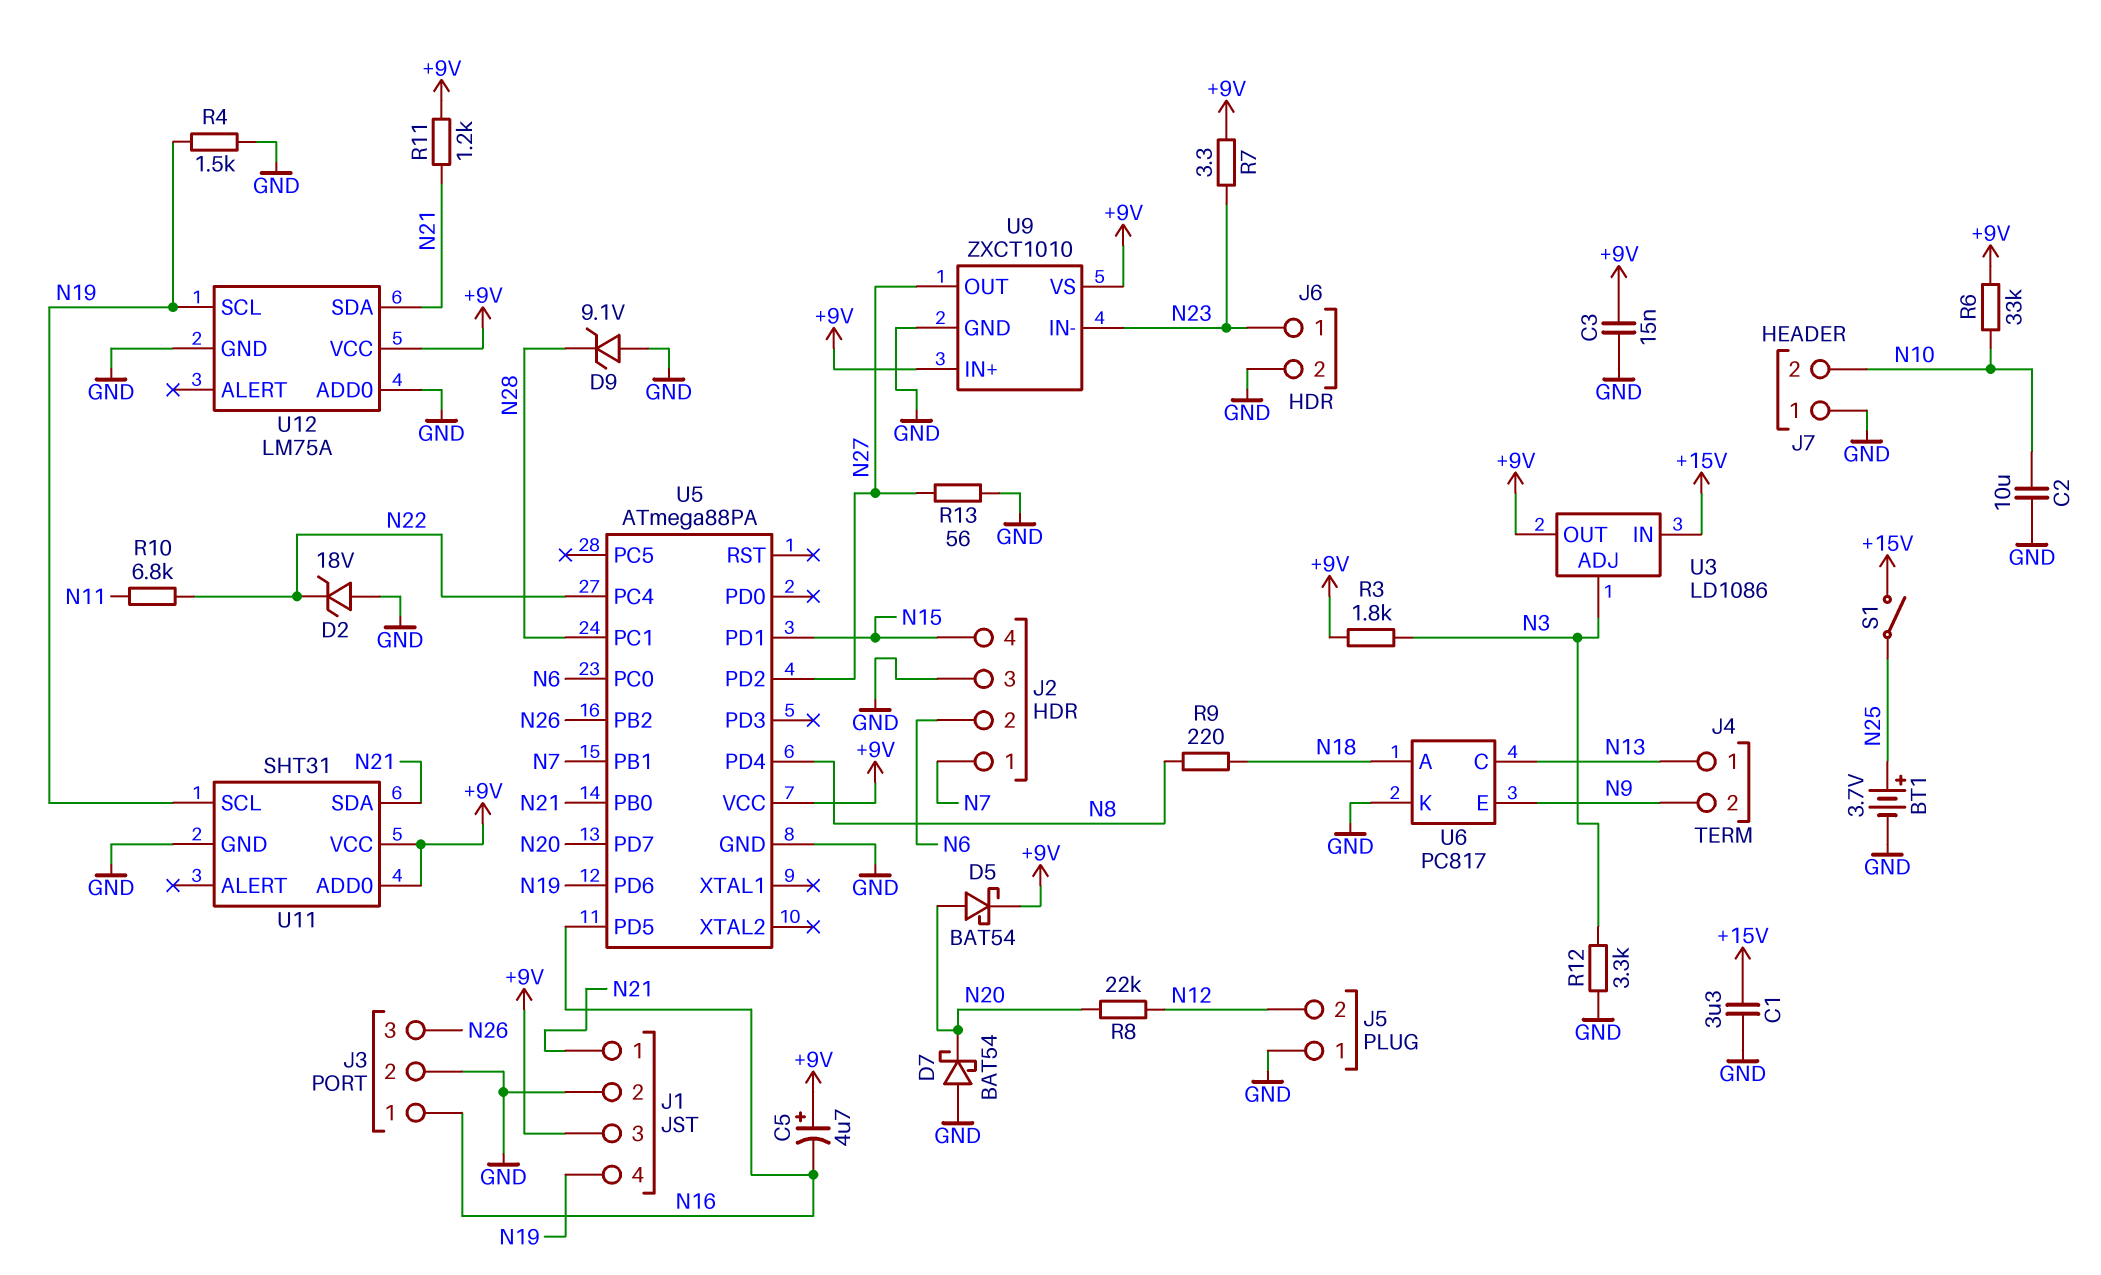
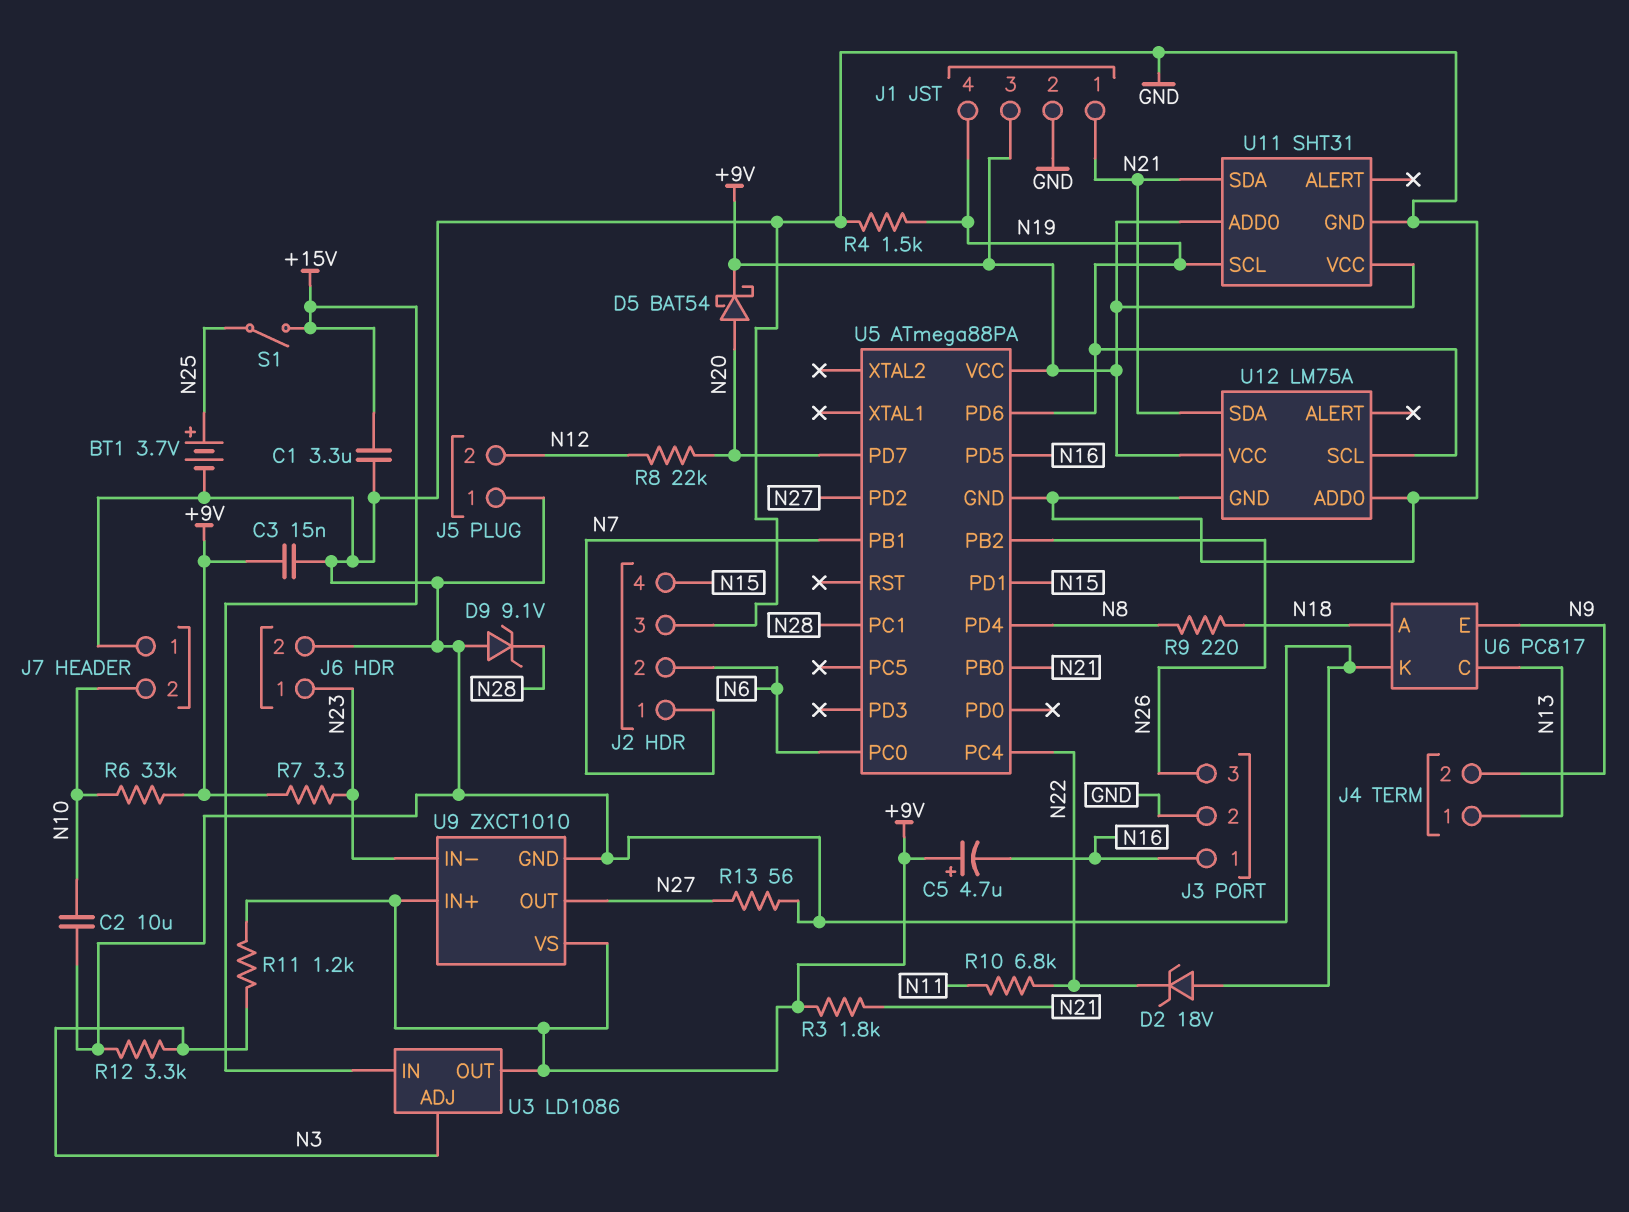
D7: schottky BAT54 (A GND, K N20) -> none
R3: 1.8k (+9V, N3) -> 1.8k (+9V, N21)
R11: 1.2k (+9V, N21) -> 1.2k (+9V, N3)

